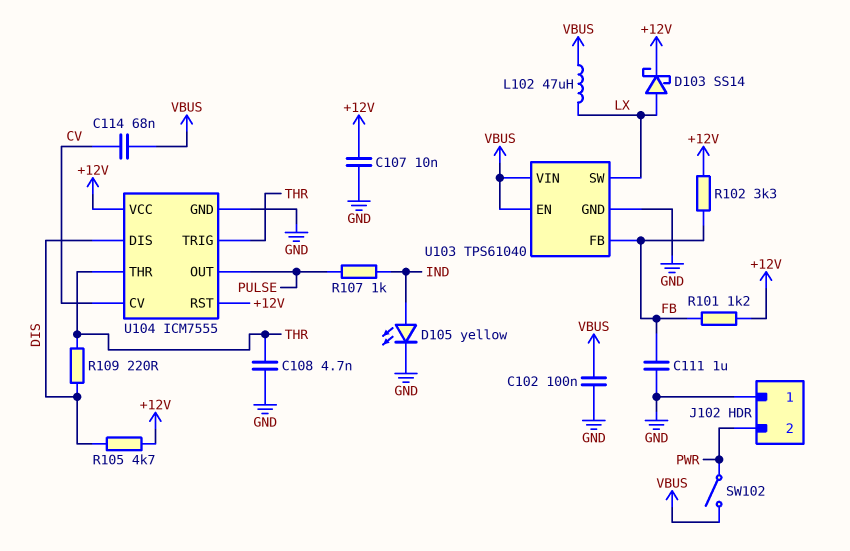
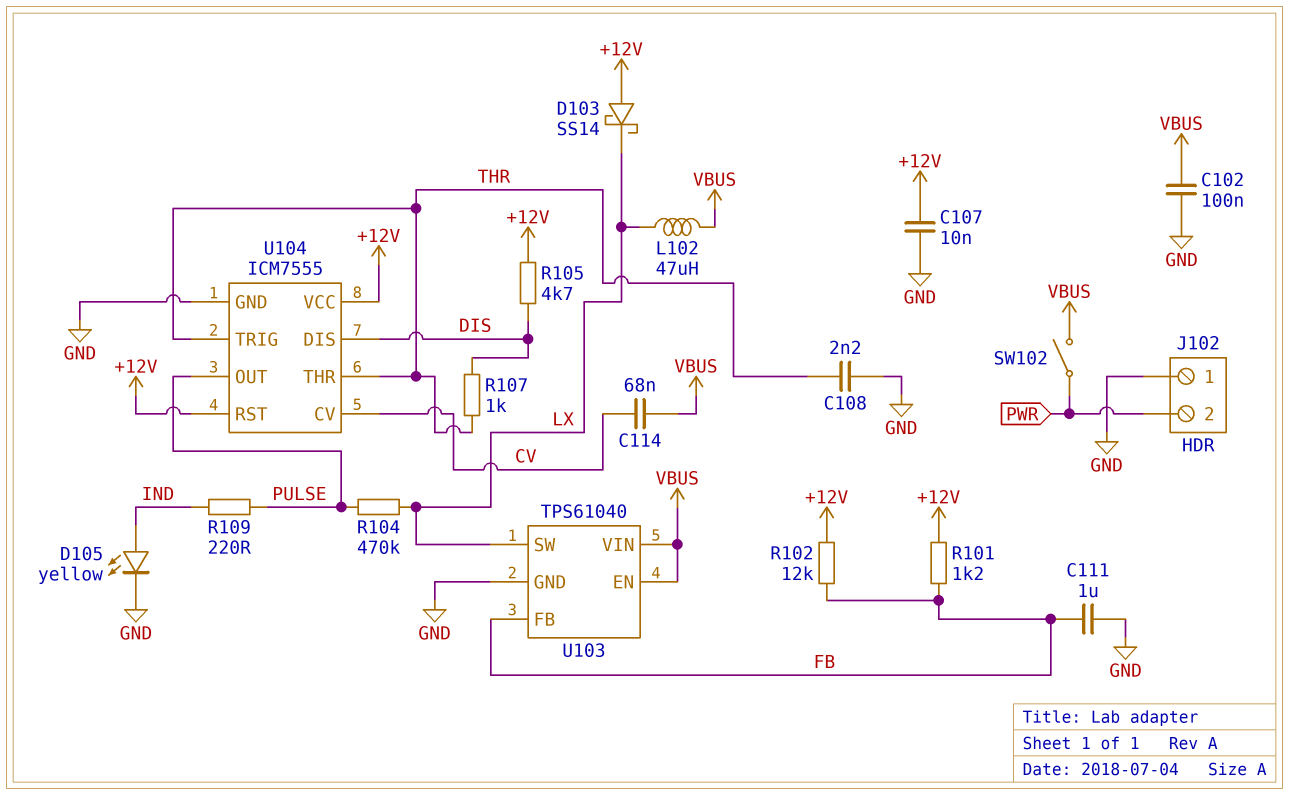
C108: 4.7nF (GND, THR) -> 2.2nF (GND, THR)
D103: schottky SS14 (A LX, K +12V) -> schottky SS14 (A +12V, K LX)
R102: 3.3k (+12V, FB) -> 12k (+12V, FB)
R104: none -> 470k (LX, PULSE)
R107: 1k (IND, PULSE) -> 1k (DIS, THR)
R109: 220 (DIS, THR) -> 220 (IND, PULSE)

